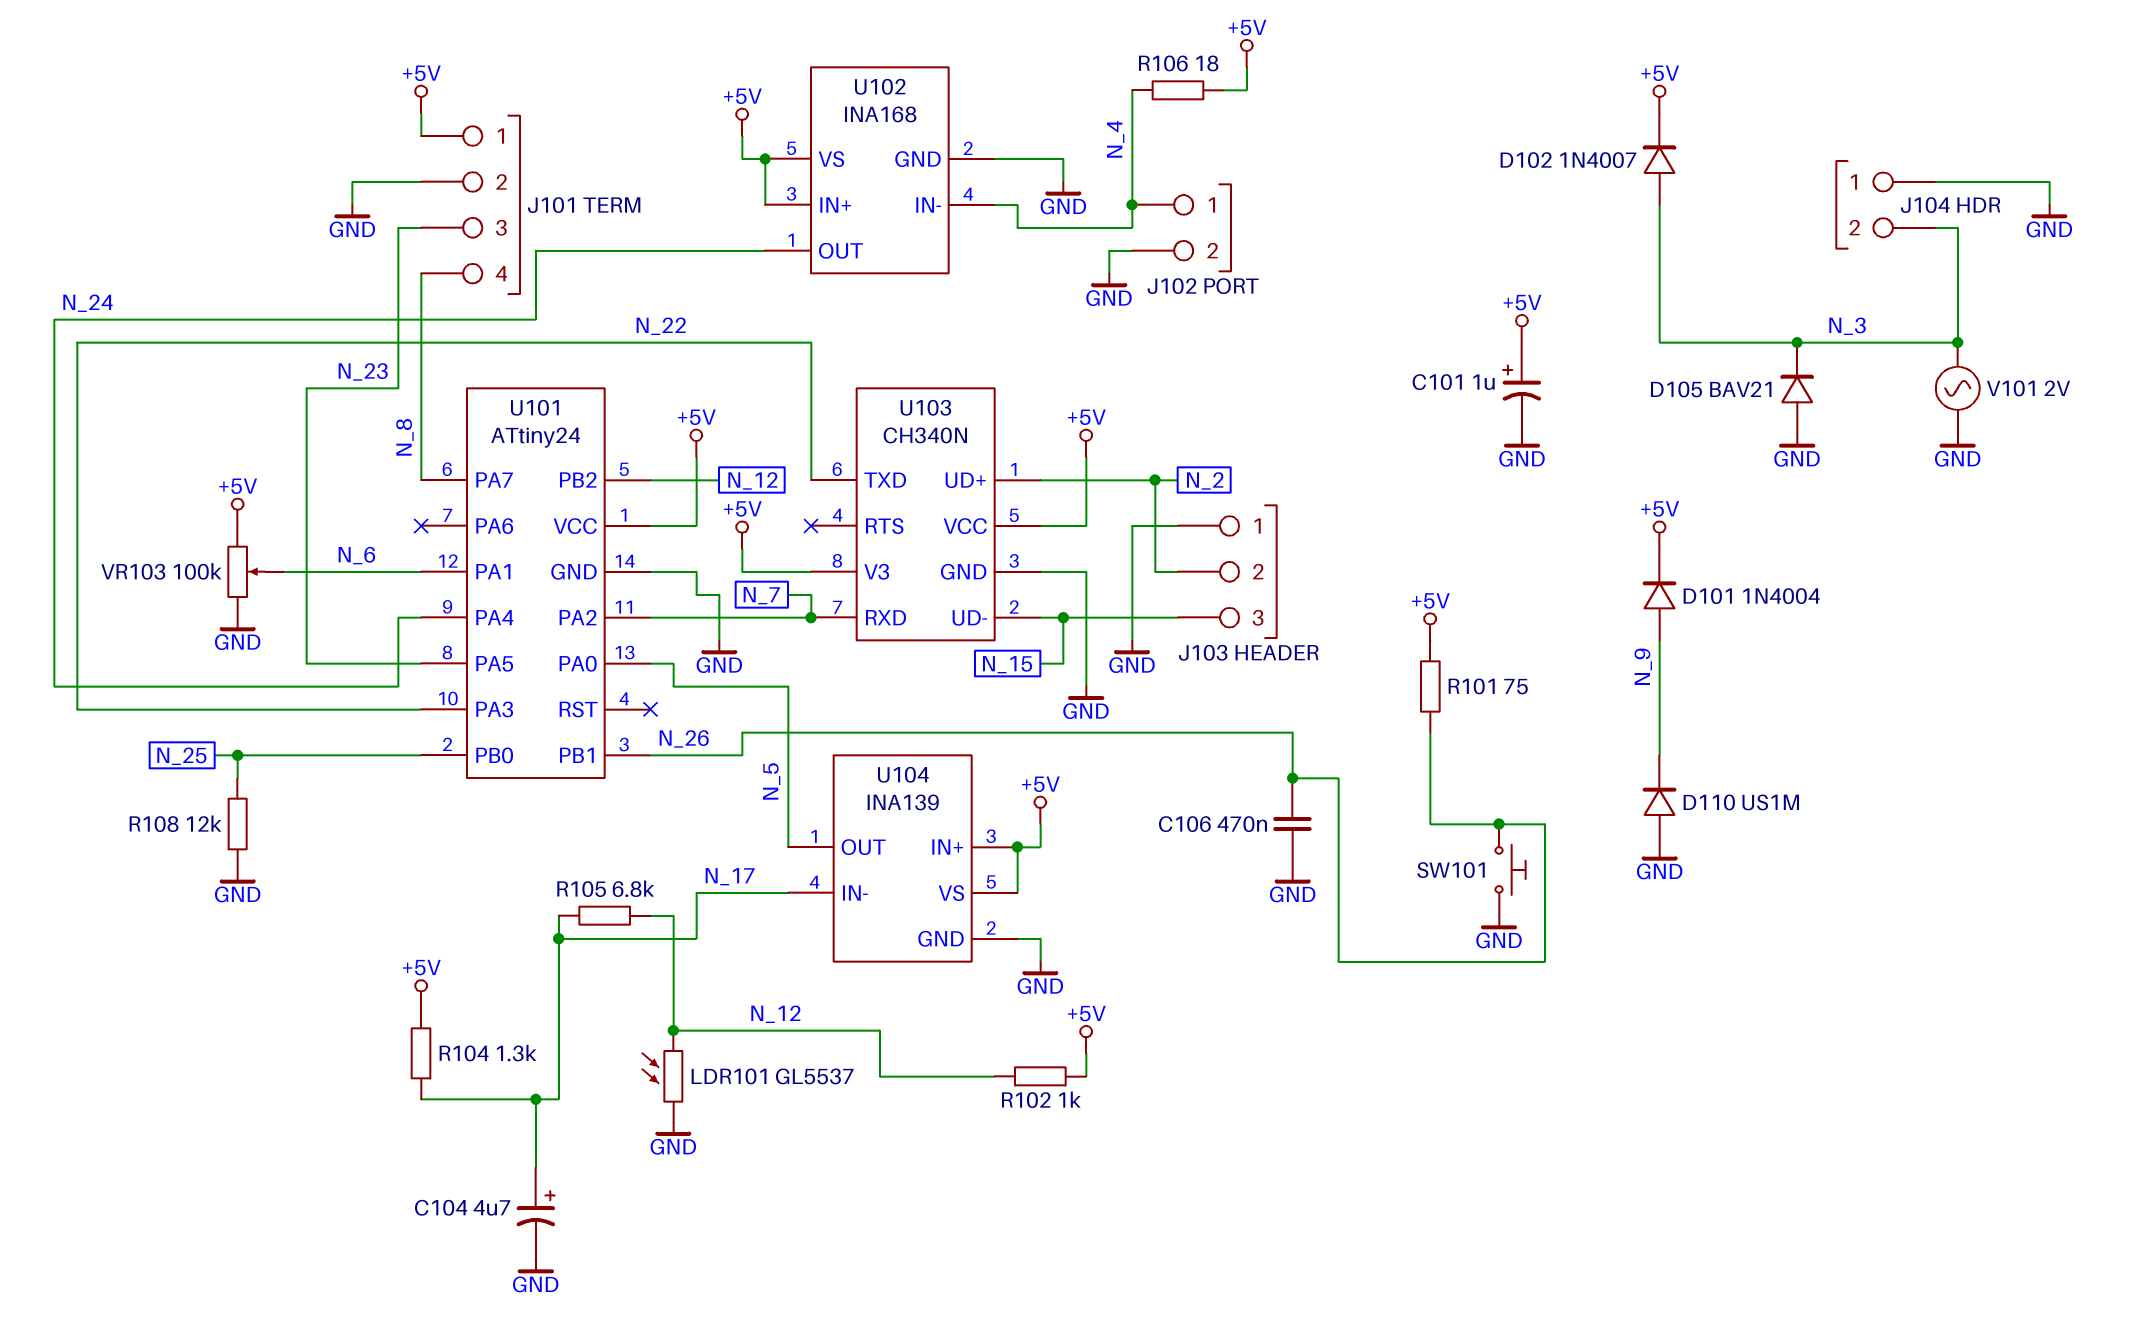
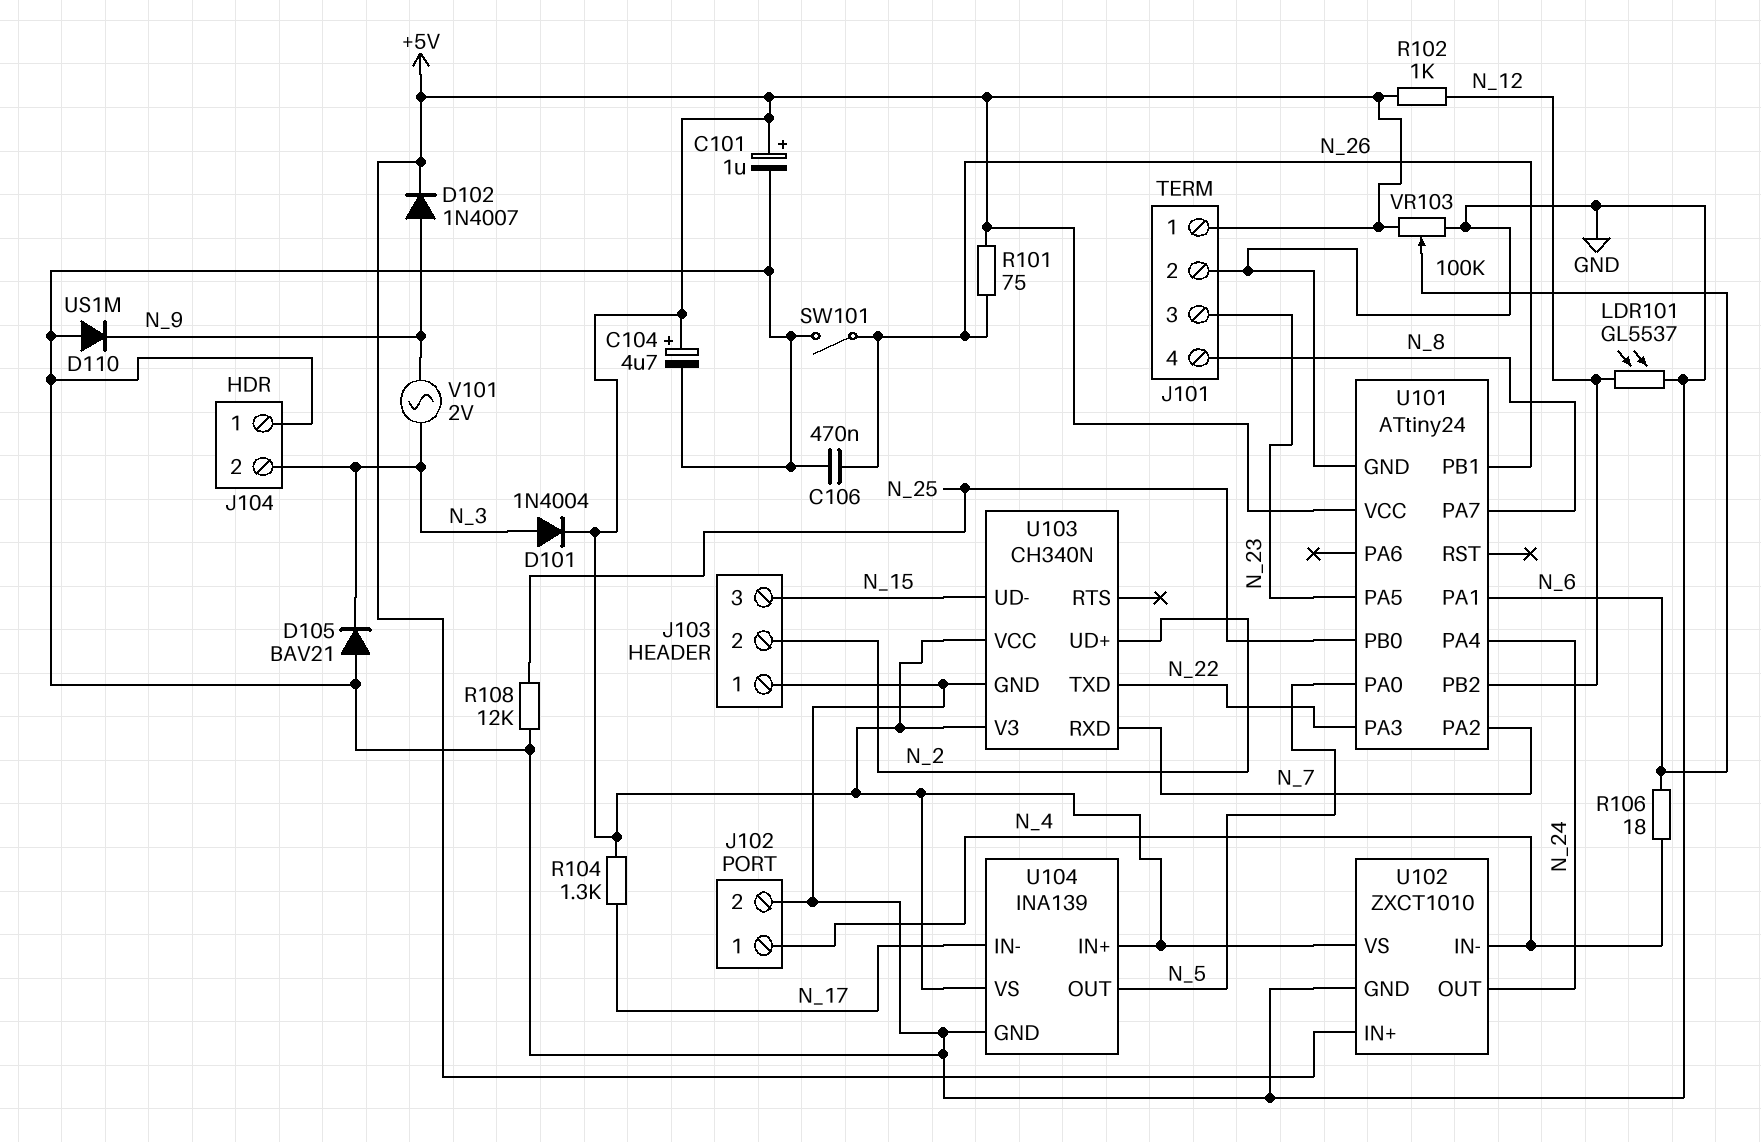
C104: 4.7uF (plus N_17, minus GND) -> 4.7uF (plus +5V, minus GND)
D101: diode 1N4004 (A N_9, K +5V) -> diode 1N4004 (A N_3, K +5V)
D102: diode 1N4007 (A N_3, K +5V) -> diode 1N4007 (A N_9, K +5V)
R105: 6.8k (N_12, N_17) -> none
R106: 18 (+5V, N_4) -> 18 (N_4, N_6)
SW101: button (GND, N_26) -> switch (GND, N_26)
U102: INA168 -> ZXCT1010
V101: AC 2V (GND, N_3) -> AC 2V (N_3, N_9)

